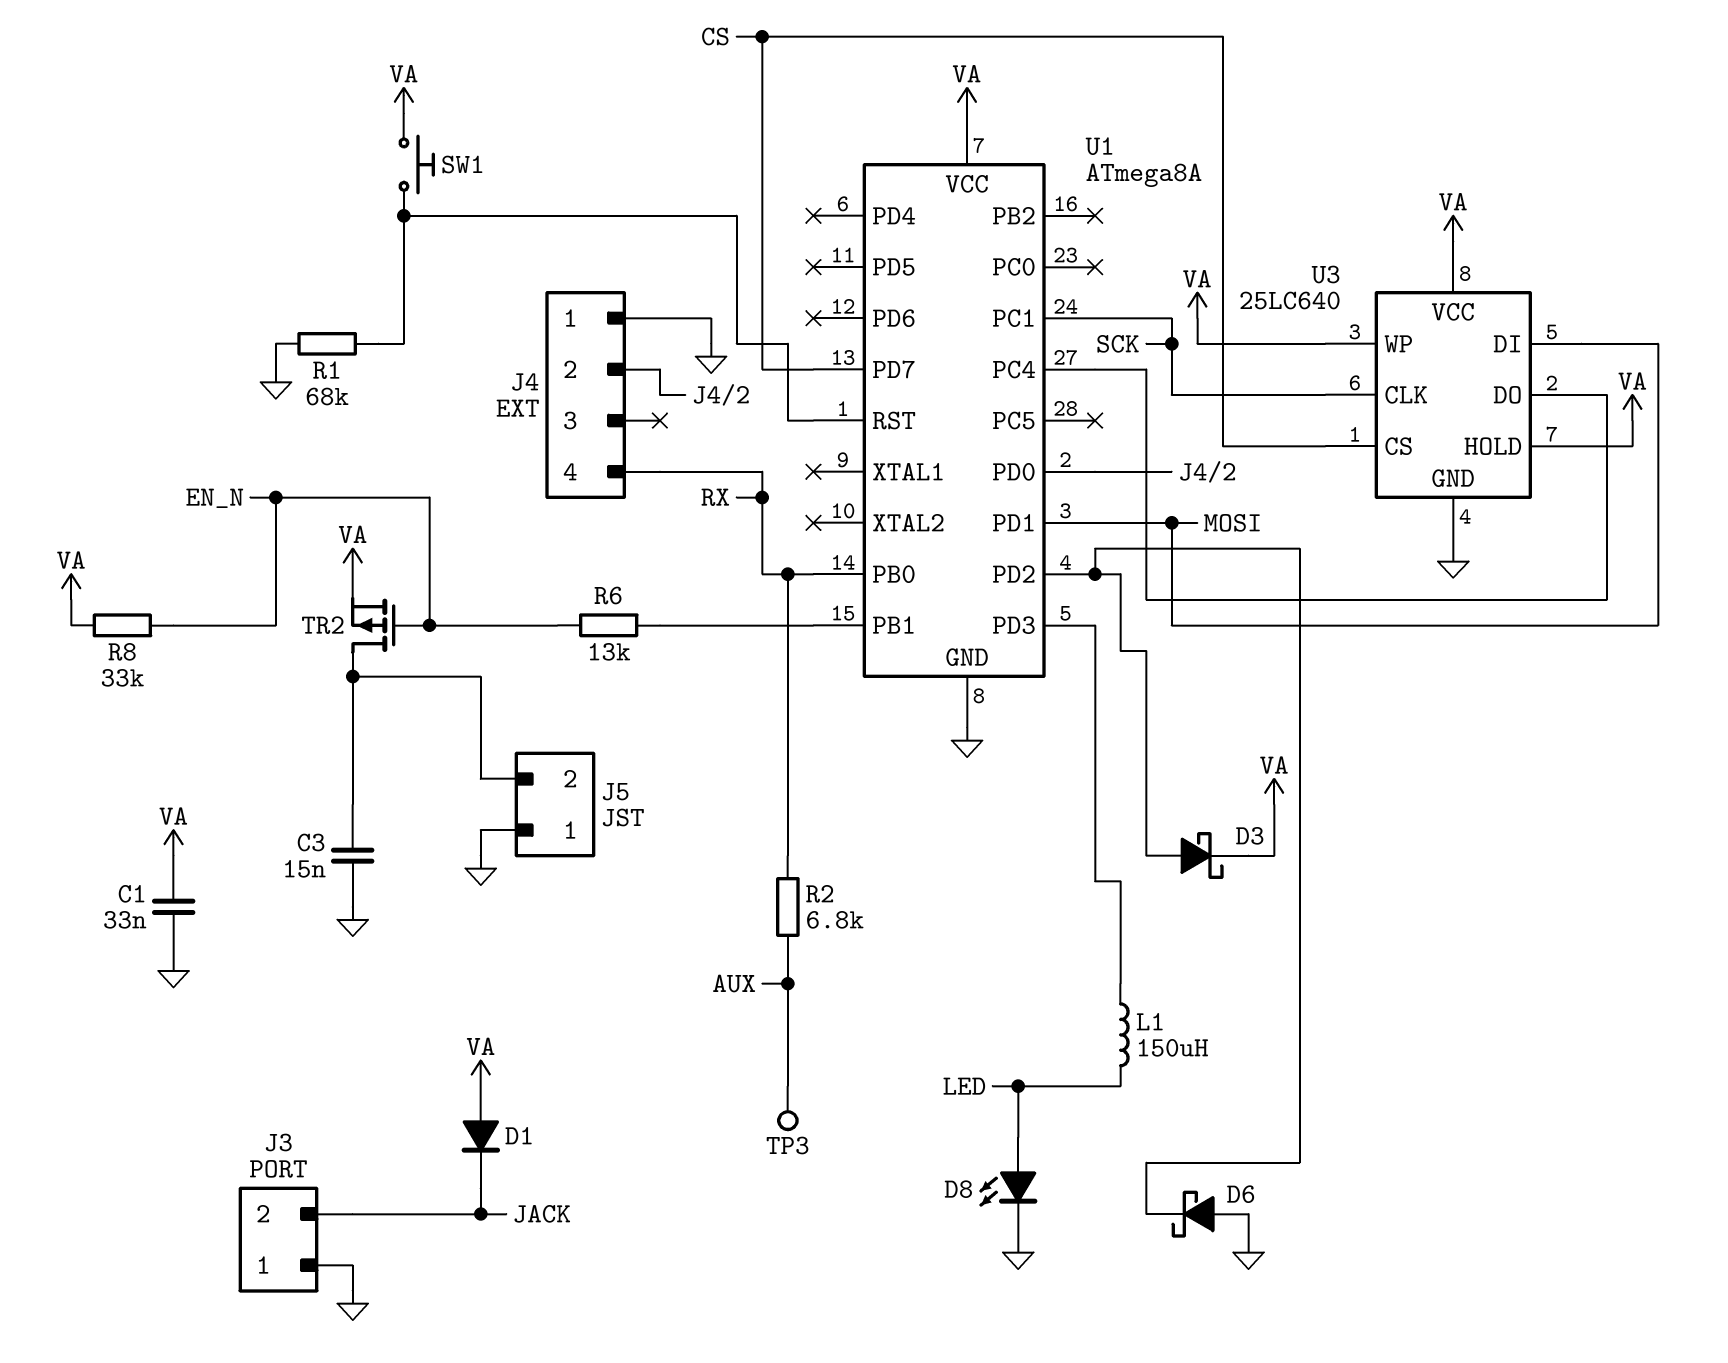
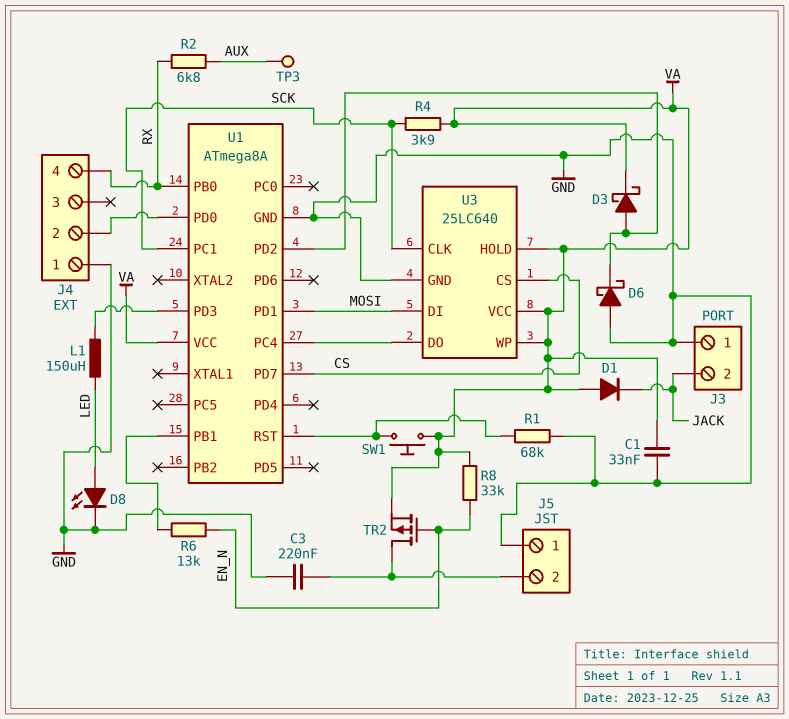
C3: 15nF (GND, J5/2) -> 220nF (GND, J5/2)
R4: none -> 3.9k (SCK, VA)

